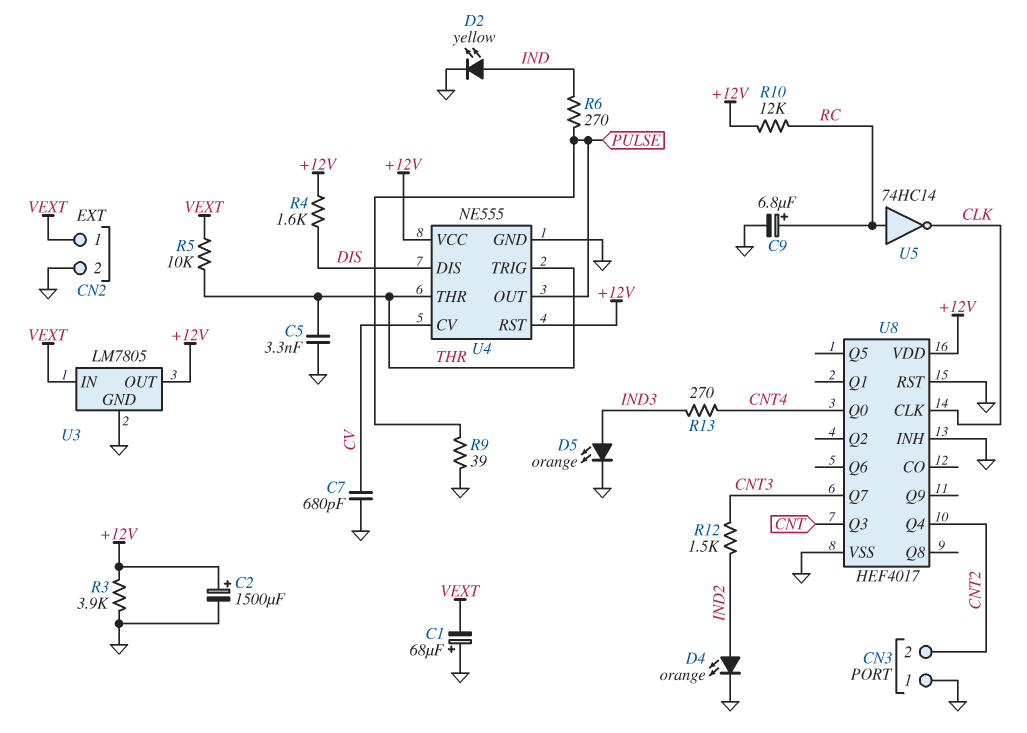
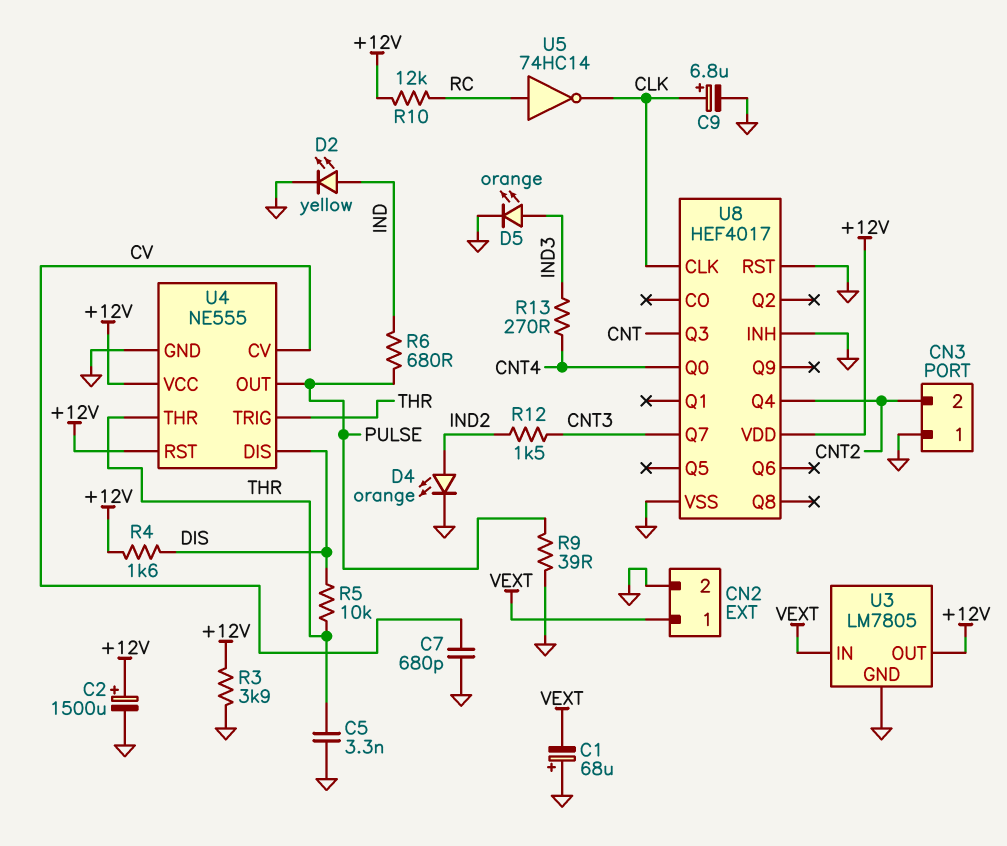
C9: 6.8uF (plus RC, minus GND) -> 6.8uF (plus CLK, minus GND)
R5: 10k (THR, VEXT) -> 10k (DIS, THR)
R6: 270 (IND, PULSE) -> 680 (IND, PULSE)

